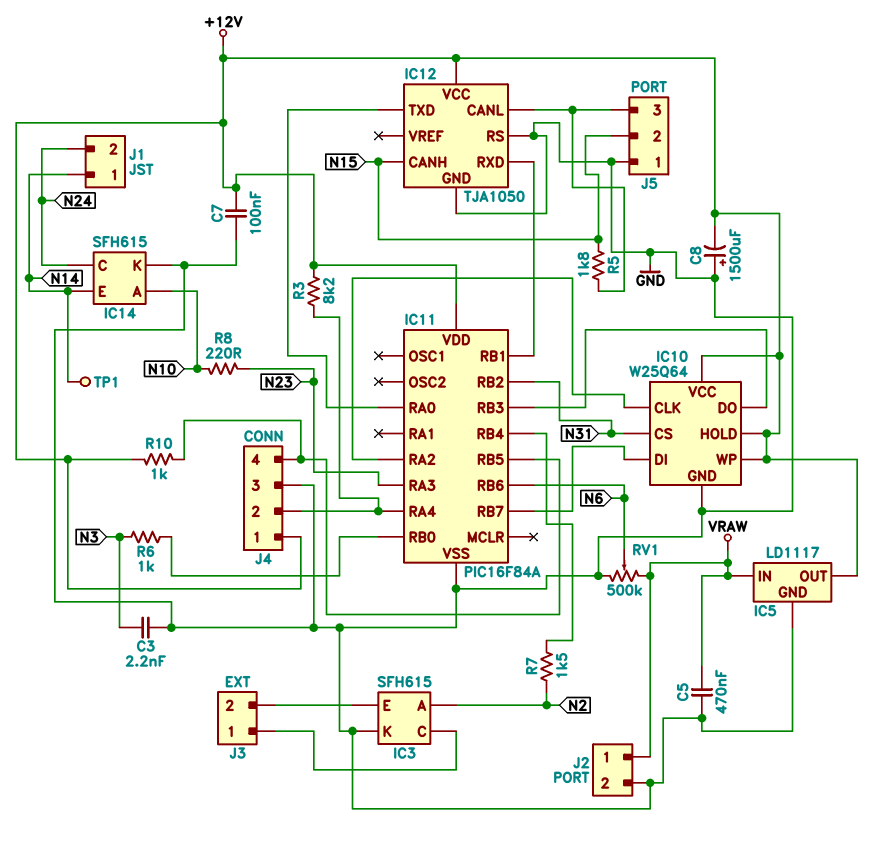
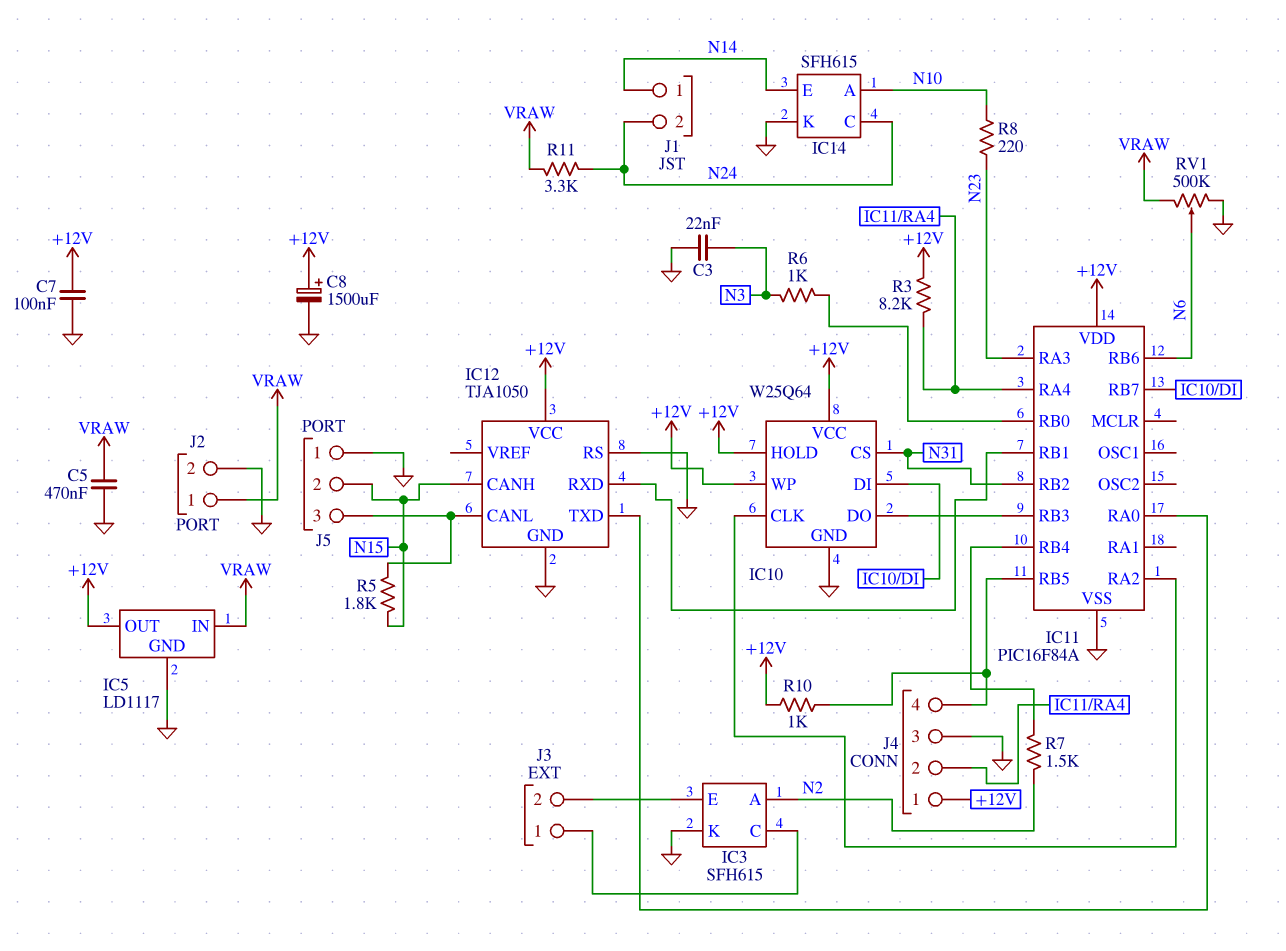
C3: 2.2nF (GND, N3) -> 22nF (GND, N3)
C8: 1500uF (plus GND, minus +12V) -> 1500uF (plus +12V, minus GND)
R11: none -> 3.3k (N24, VRAW)
TP1: test point (N14) -> none

